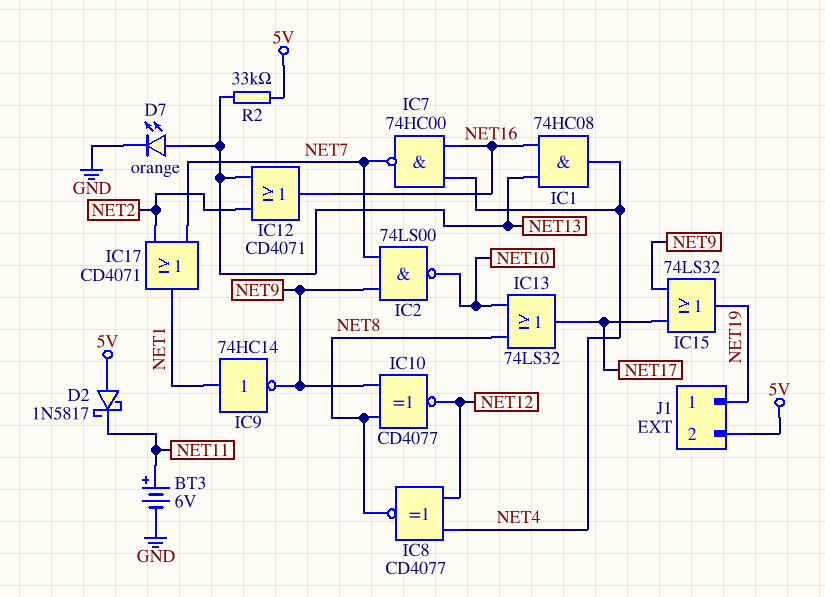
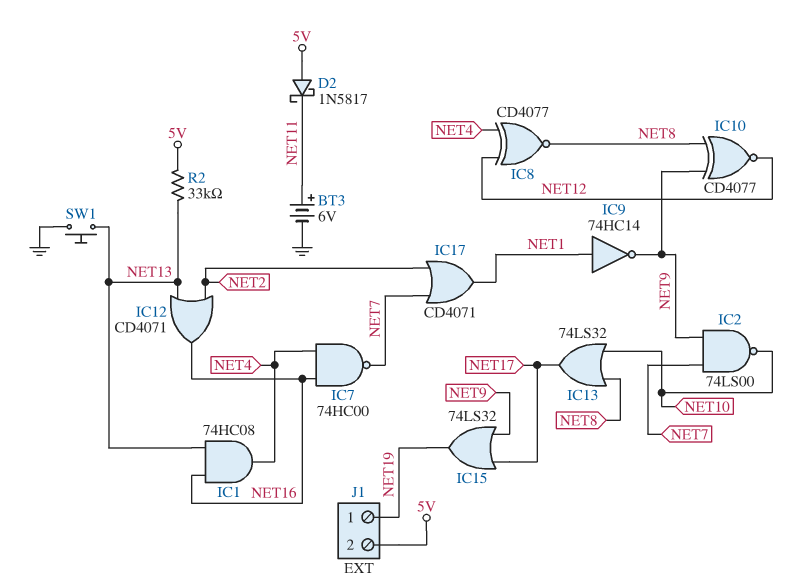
D7: LED orange (A NET13, K GND) -> none
SW1: none -> button (GND, NET13)

